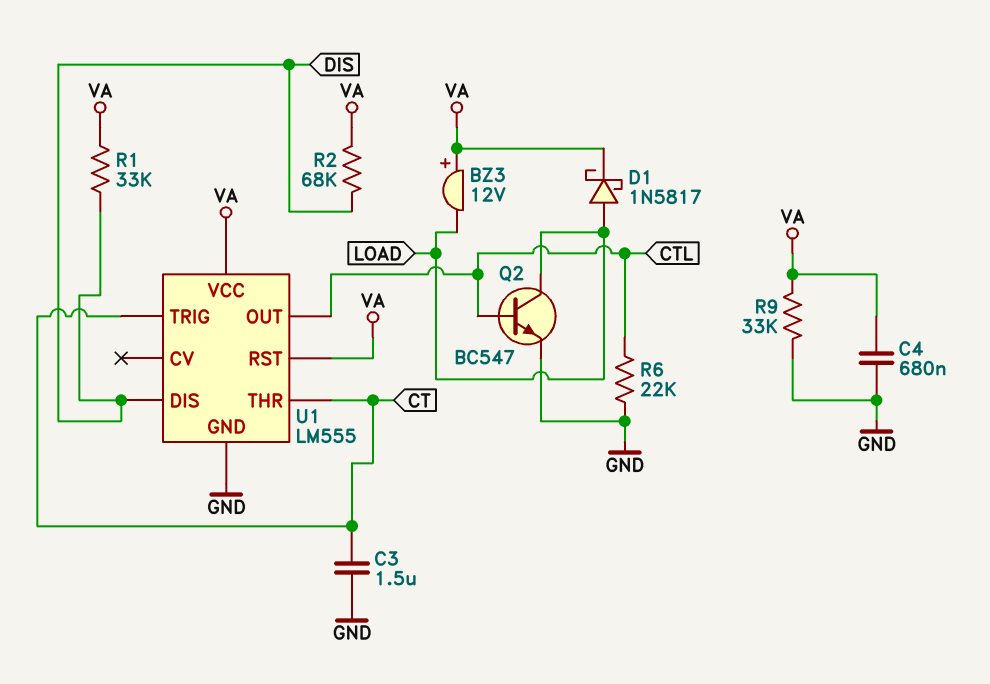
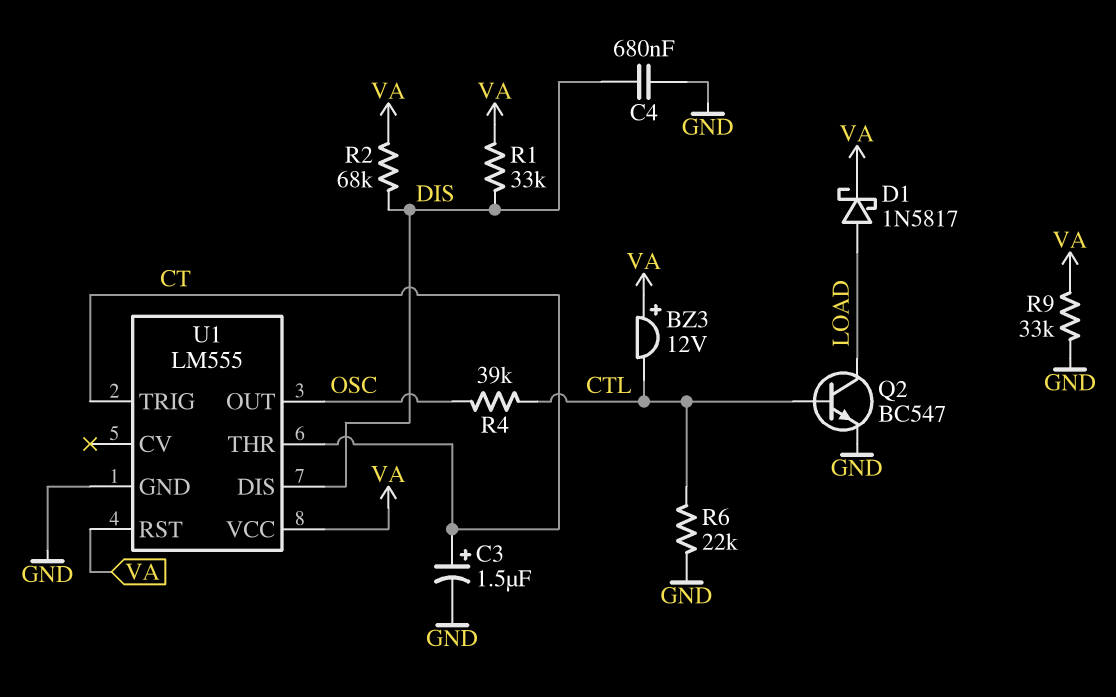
BZ3: buzzer 12V (plus VA, minus LOAD) -> buzzer 12V (plus VA, minus CTL)
C3: 1.5uF (CT, GND) -> 1.5uF (plus CT, minus GND)
C4: 680nF (GND, VA) -> 680nF (DIS, GND)
R4: none -> 39k (CTL, OSC)
U1 pin OUT: CTL -> OSC

